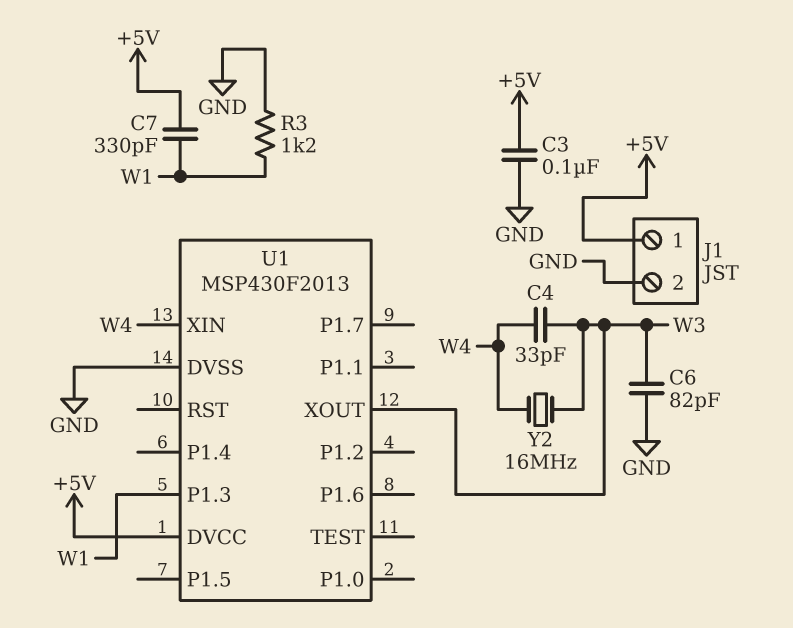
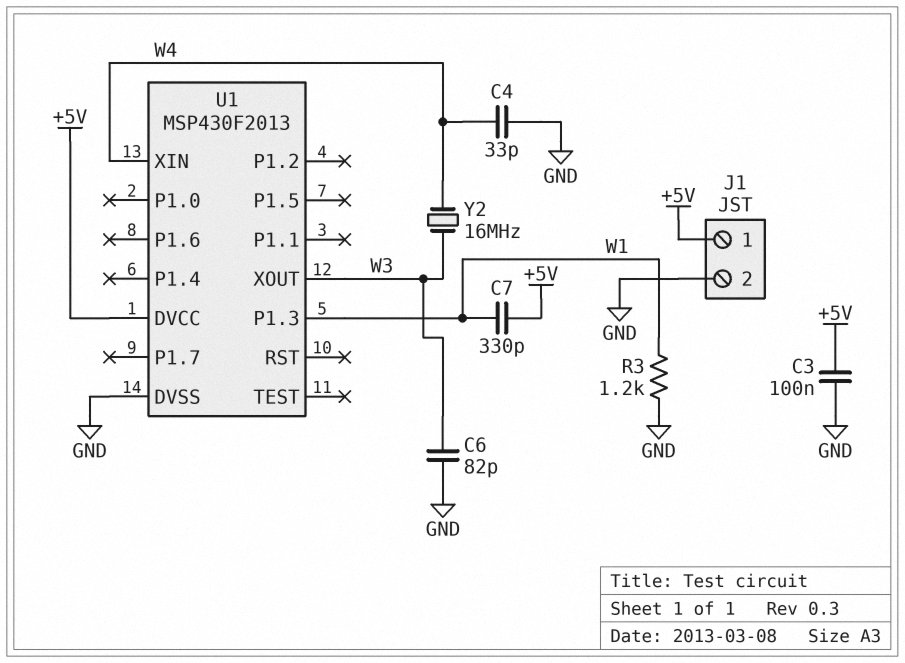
C4: 33pF (W3, W4) -> 33pF (GND, W4)

